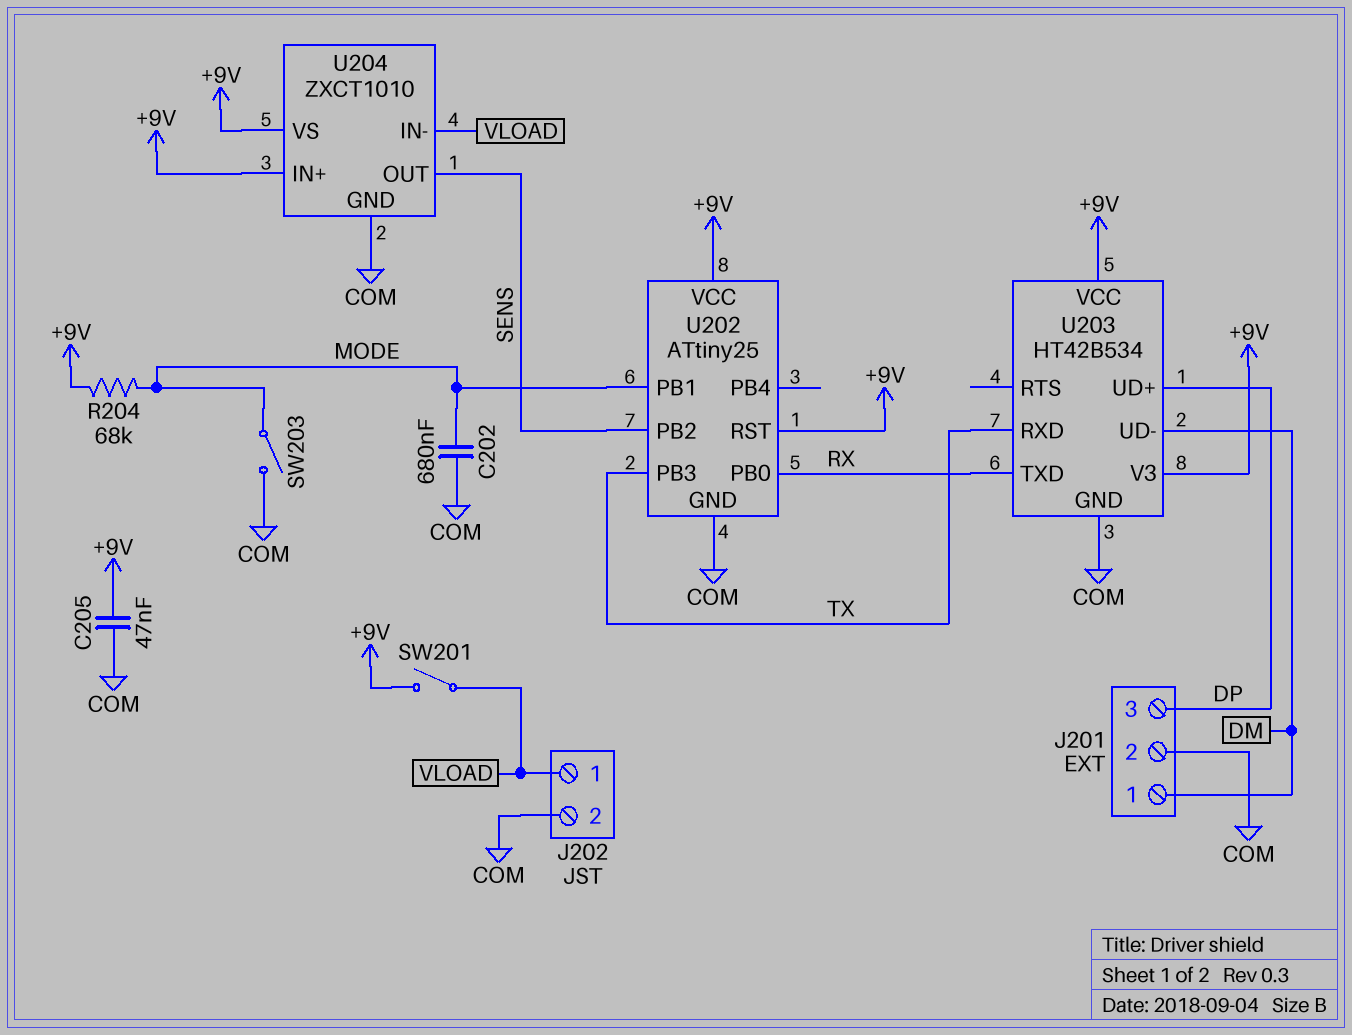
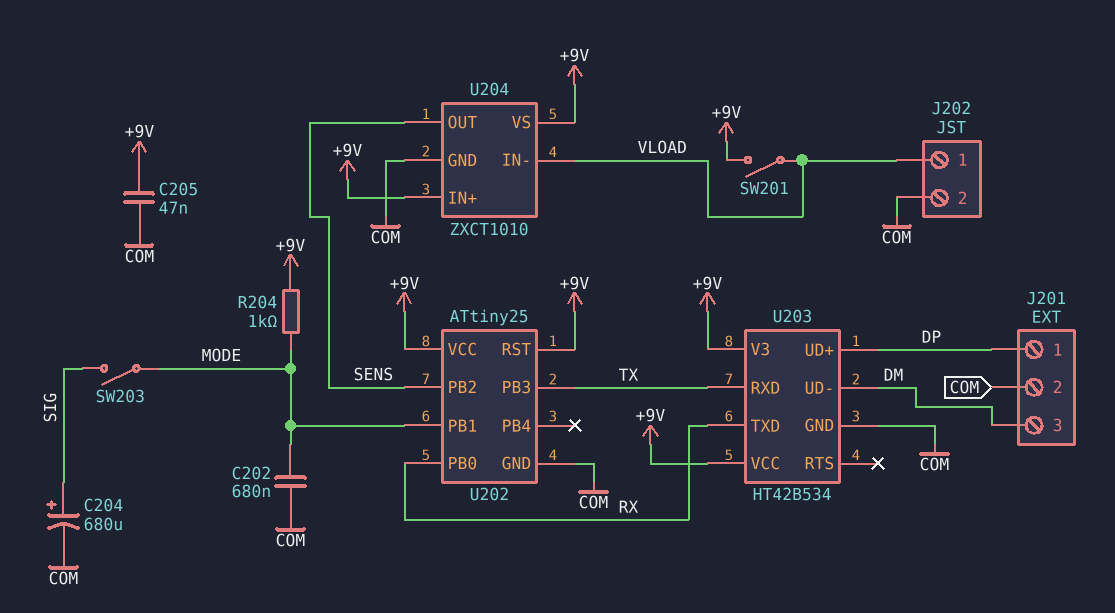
C204: none -> 680uF (plus SIG, minus COM)
J201 pin 1: DM -> DP
J201 pin 3: DP -> DM
R204: 68k (+9V, MODE) -> 1k (+9V, MODE)
SW203: switch (COM, MODE) -> switch (MODE, SIG)

